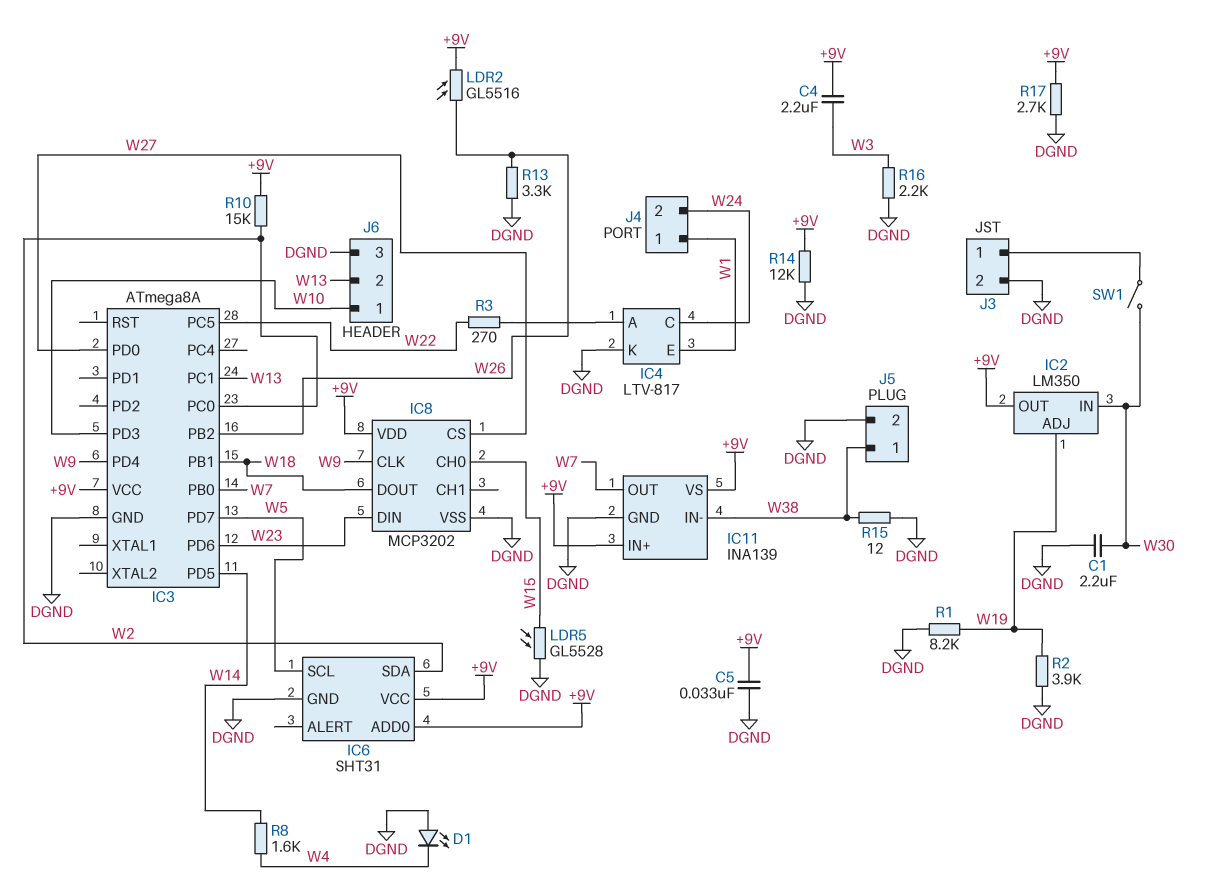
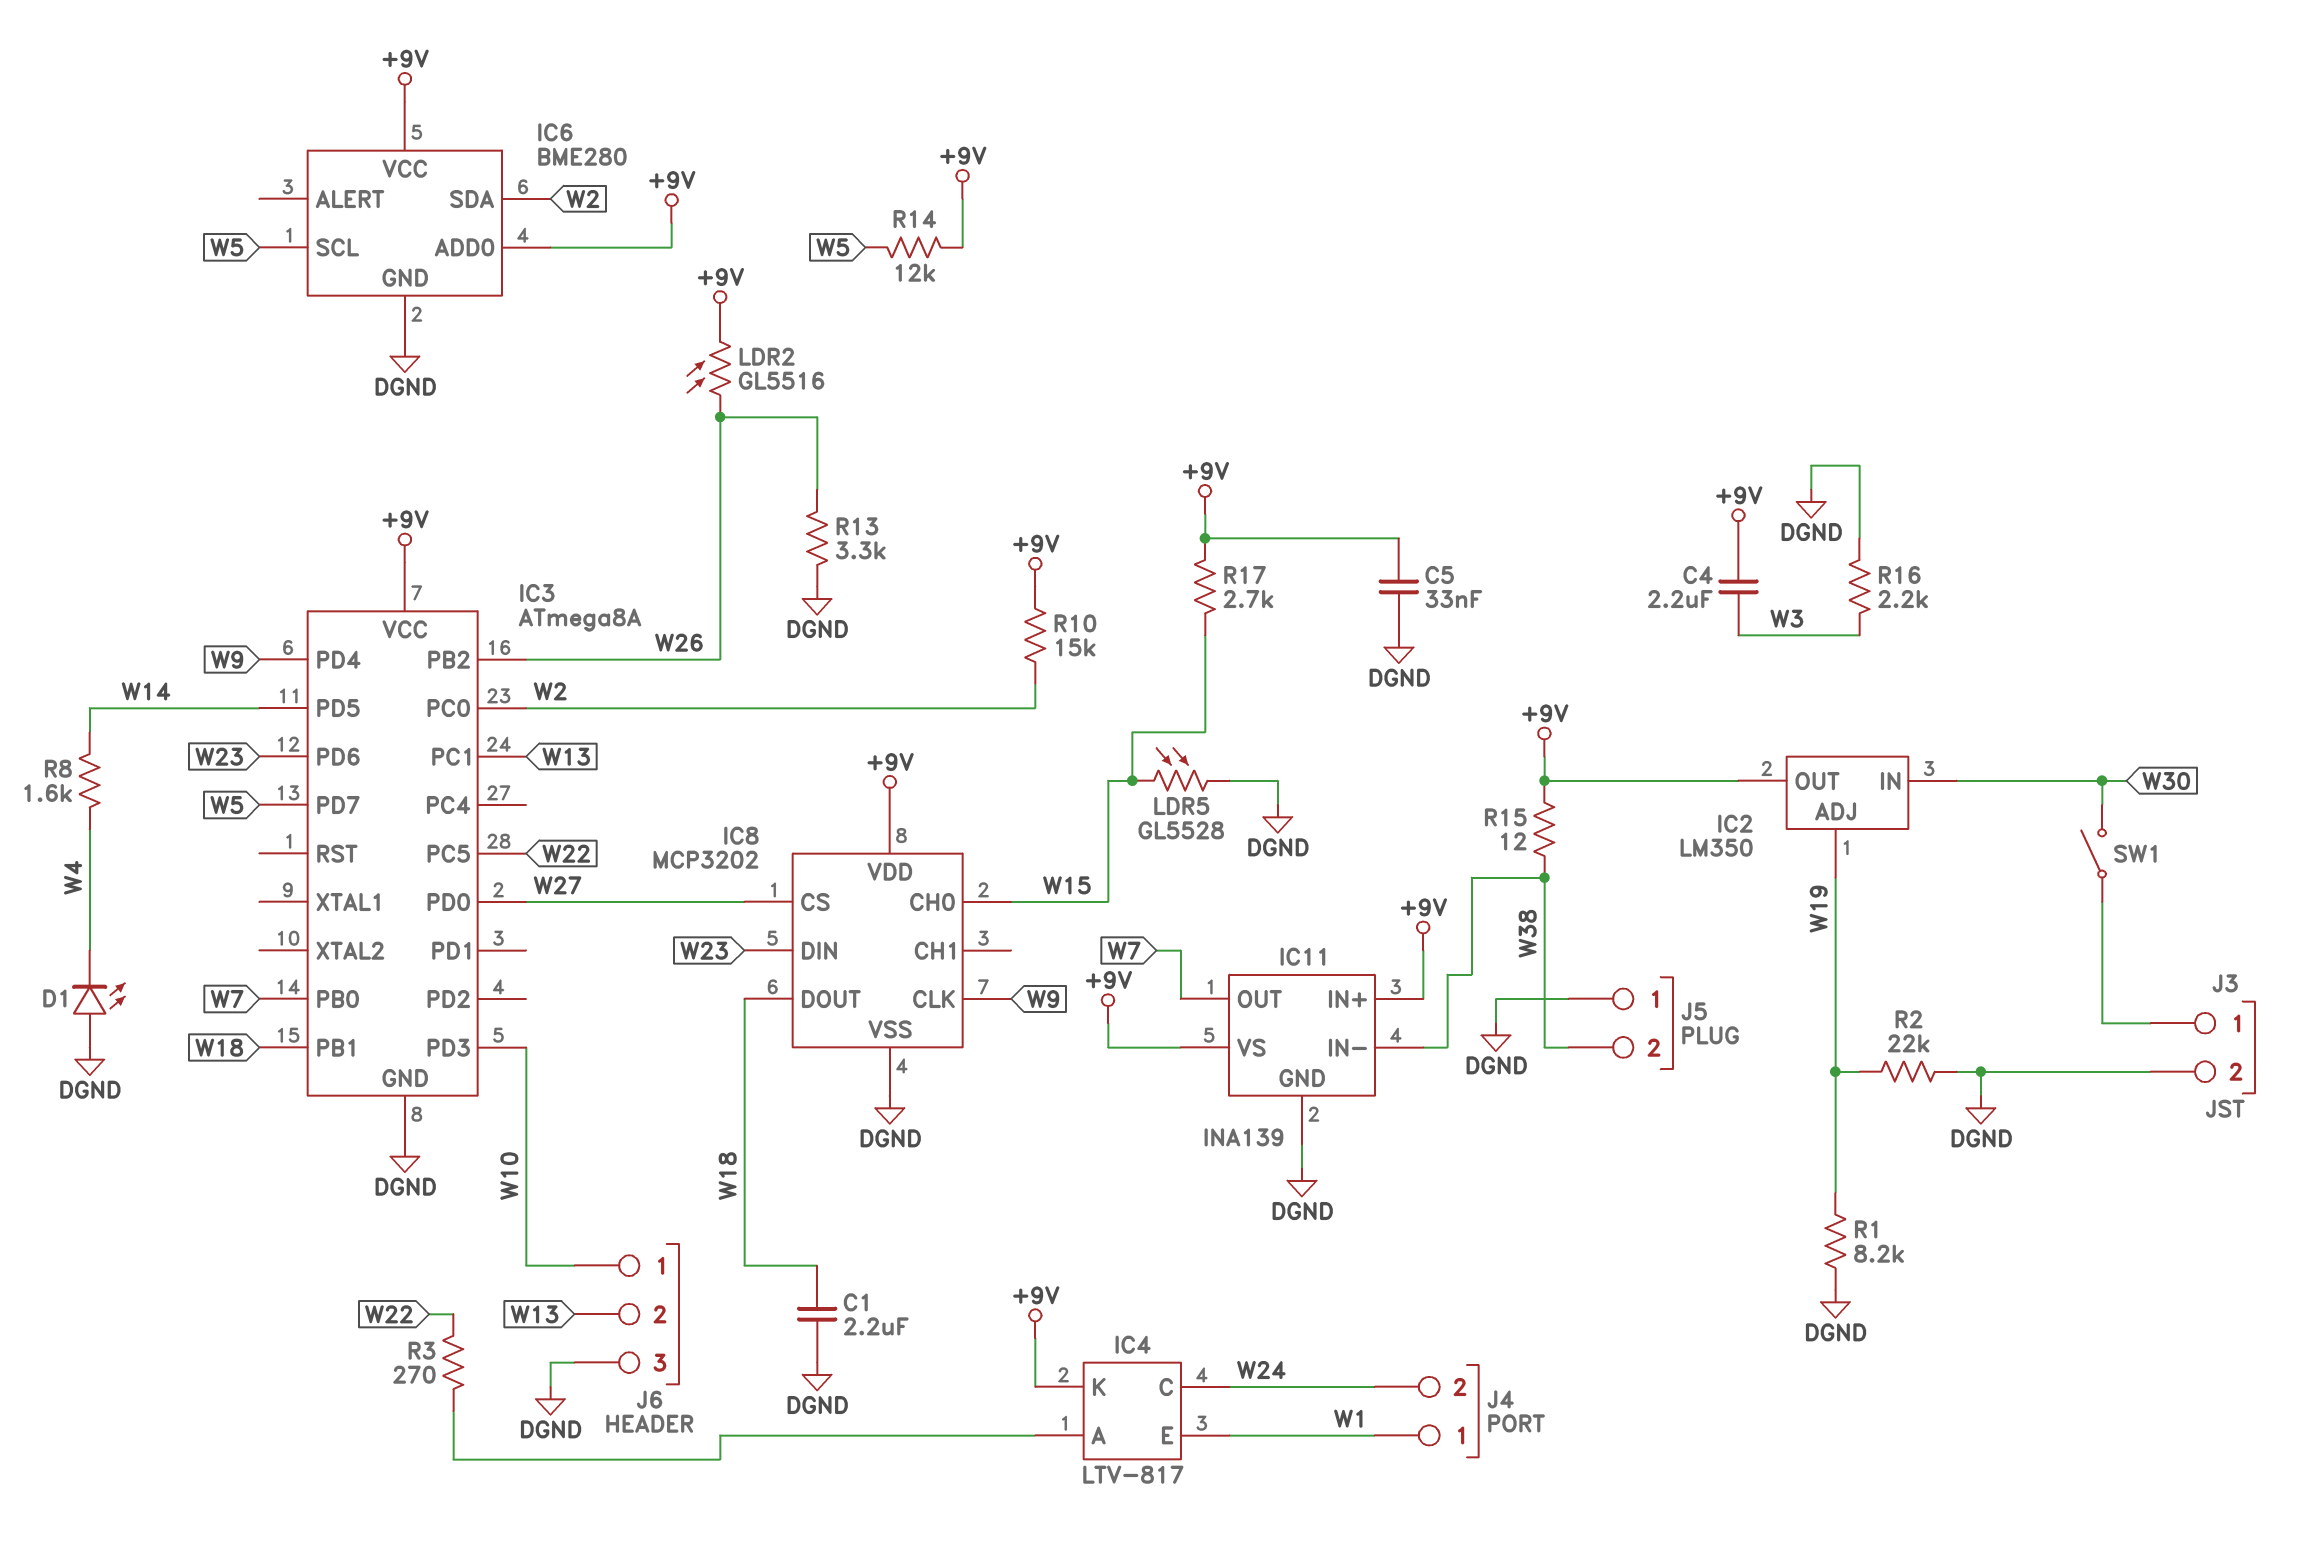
C1: 2.2uF (DGND, W30) -> 2.2uF (DGND, W18)
IC4 pin K: DGND -> +9V
IC6: SHT31 -> BME280
J5 pin 1: W38 -> DGND
J5 pin 2: DGND -> W38
R2: 3.9k (DGND, W19) -> 22k (DGND, W19)
R14: 12k (+9V, DGND) -> 12k (+9V, W5)
R15: 12 (DGND, W38) -> 12 (+9V, W38)
R17: 2.7k (+9V, DGND) -> 2.7k (+9V, W15)

